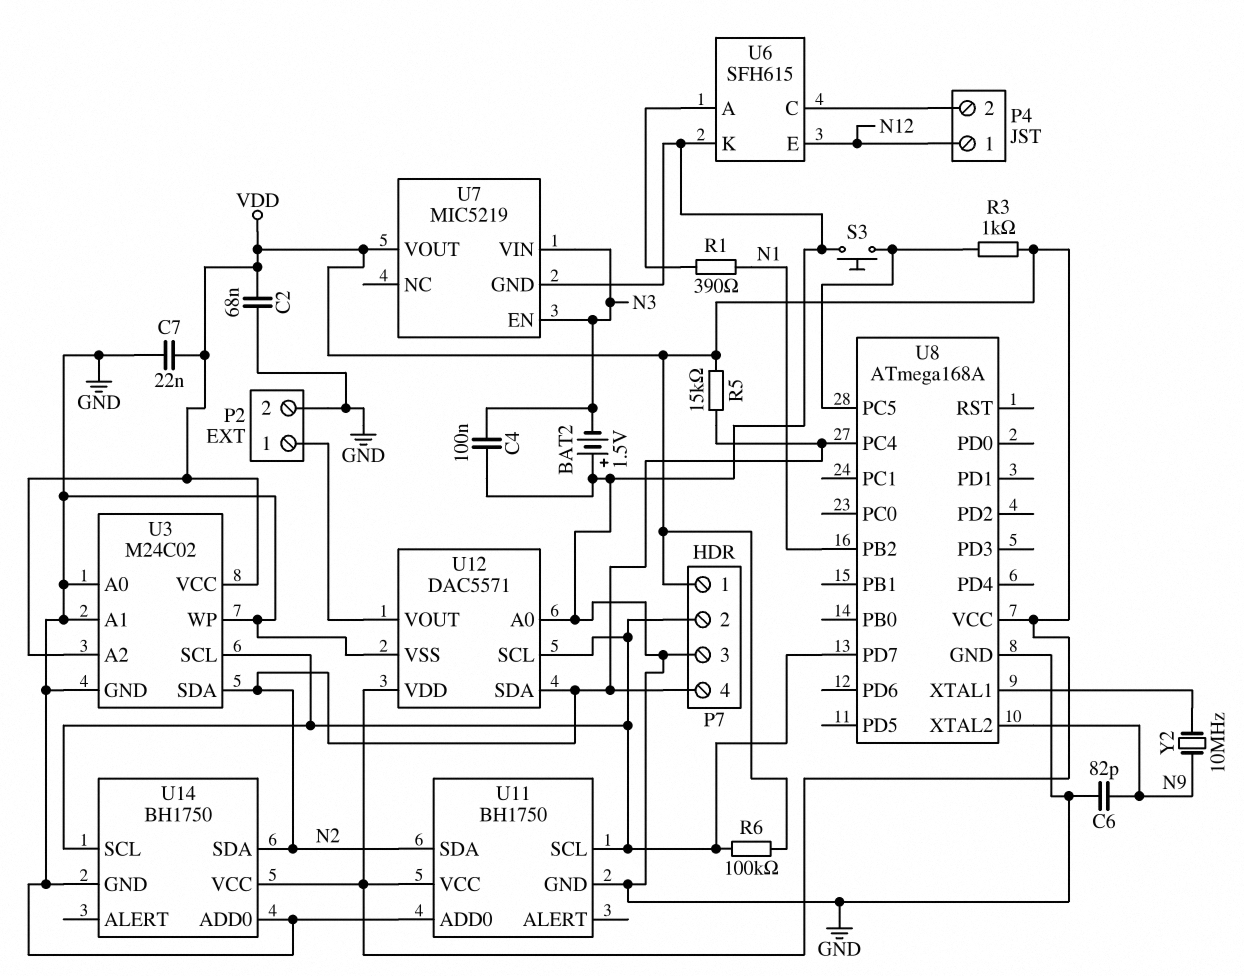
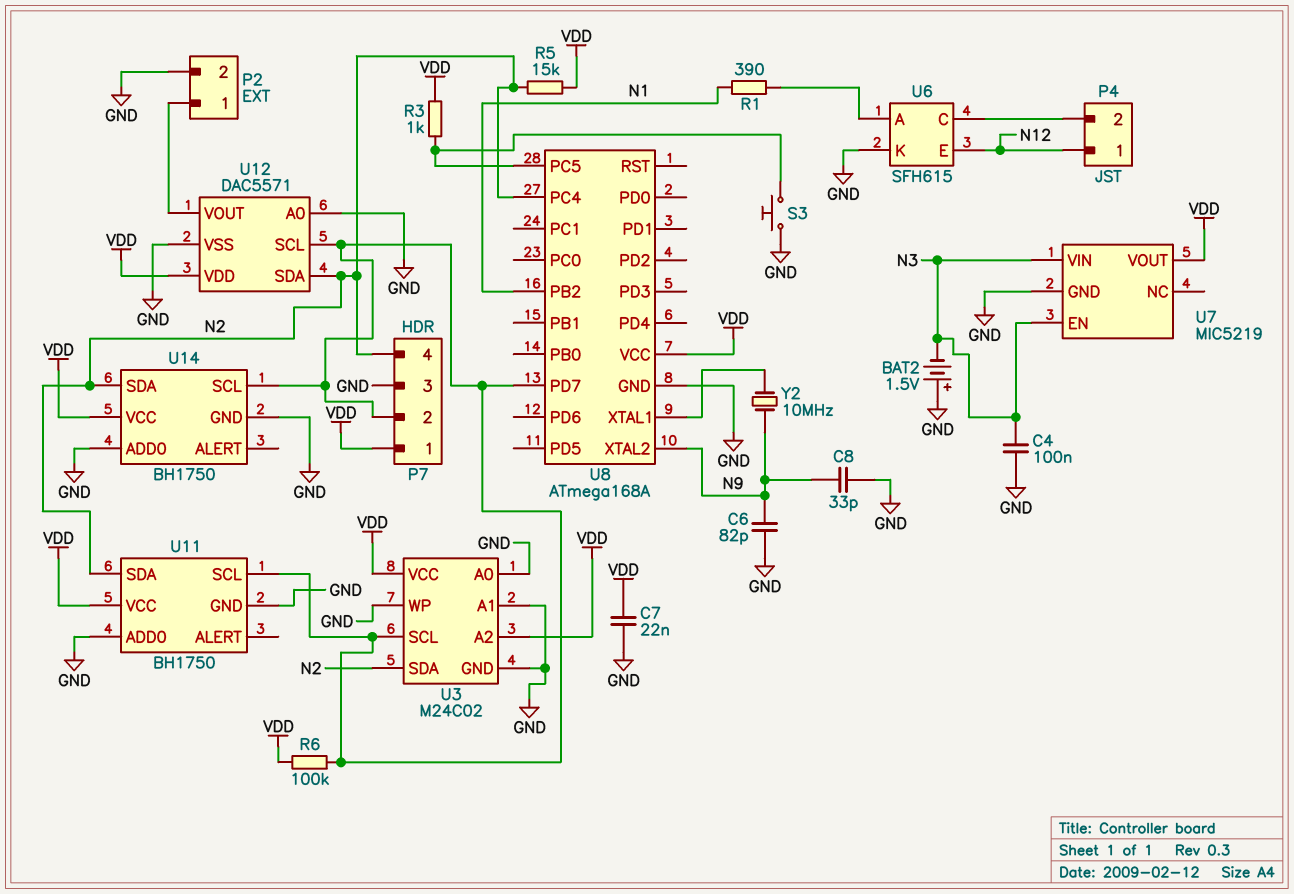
C2: 68nF (GND, VDD) -> none
C8: none -> 33pF (GND, N9)

